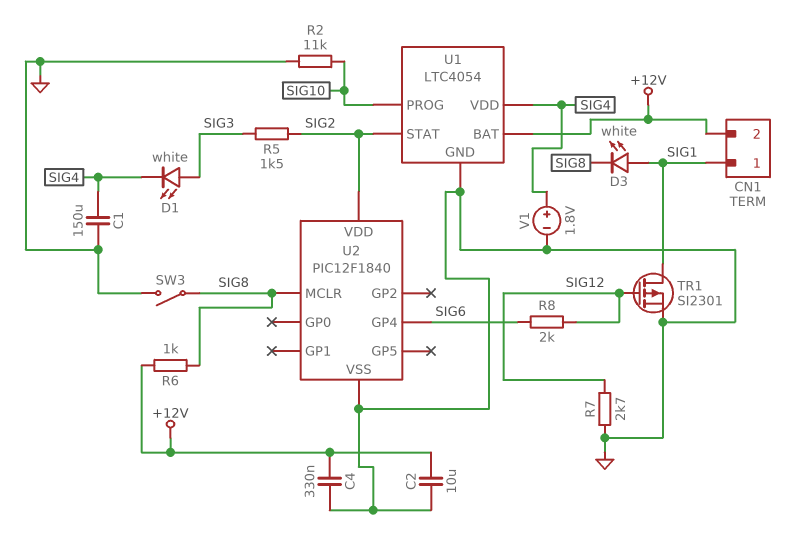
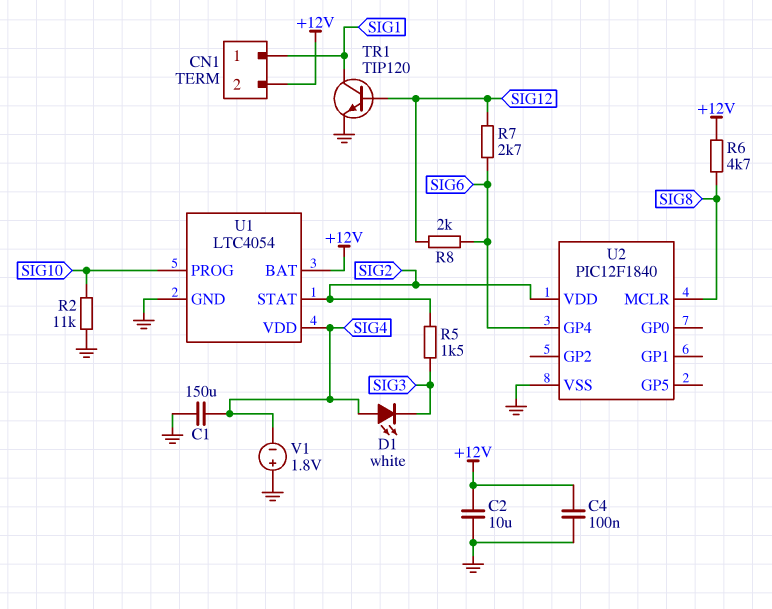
C4: 330nF (+12V, GND) -> 100nF (+12V, GND)
D1: LED white (A SIG3, K SIG4) -> LED white (A SIG4, K SIG3)
D3: LED white (A SIG1, K SIG8) -> none
R6: 1k (+12V, SIG8) -> 4.7k (+12V, SIG8)
R7: 2.7k (GND, SIG12) -> 2.7k (SIG6, SIG12)
SW3: switch (GND, SIG8) -> none
TR1: PMOS SI2301 (G SIG12, D SIG1, S GND) -> NPN TIP120 (B SIG12, C SIG1, E GND)
V1: 1.8V (plus SIG4, minus GND) -> 1.8V (plus GND, minus SIG4)

